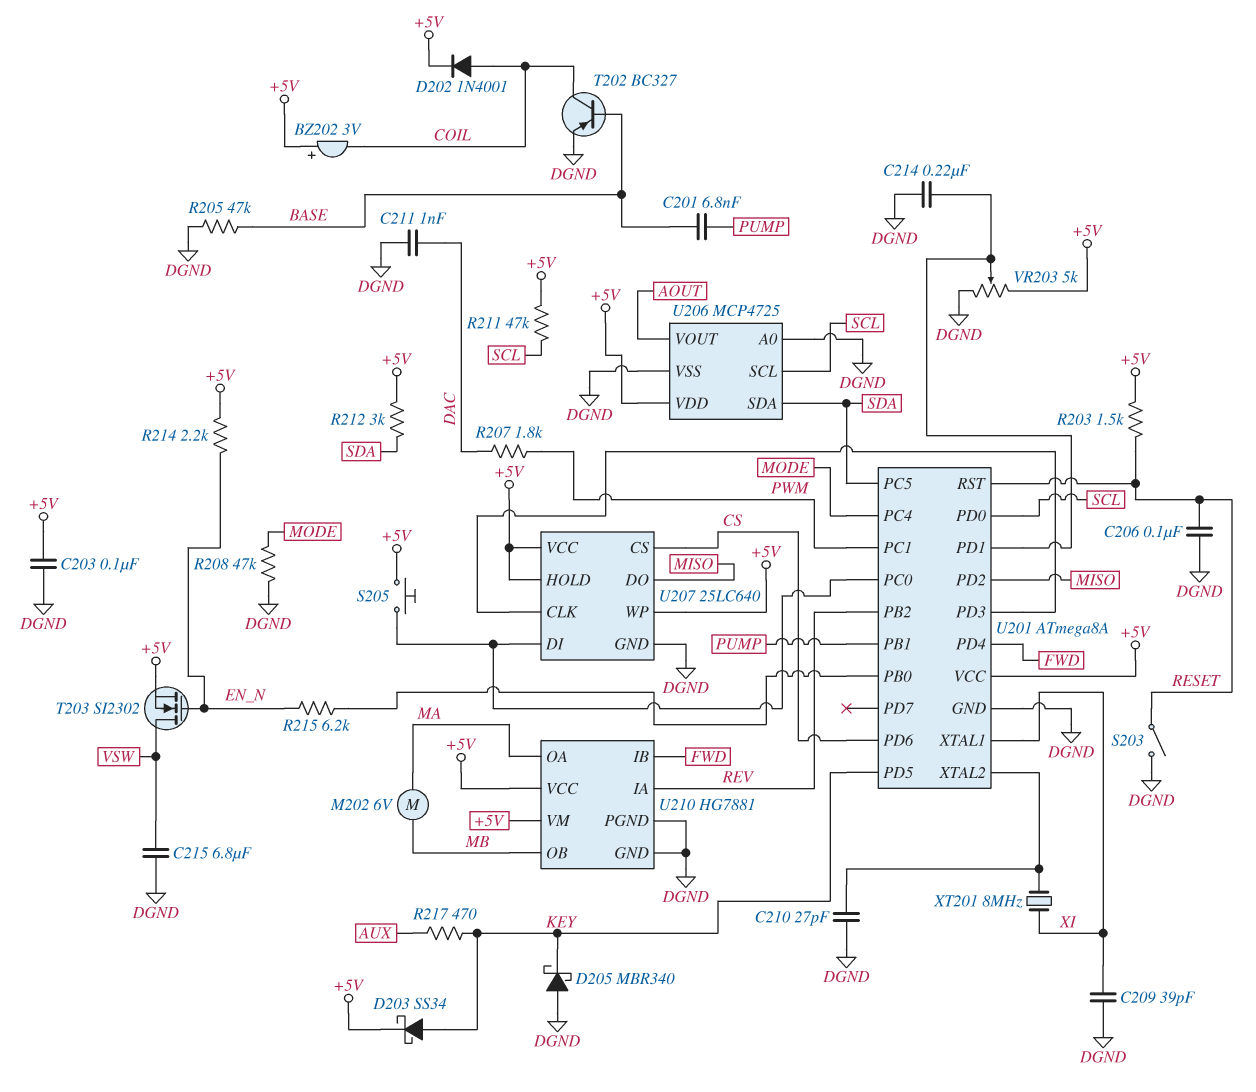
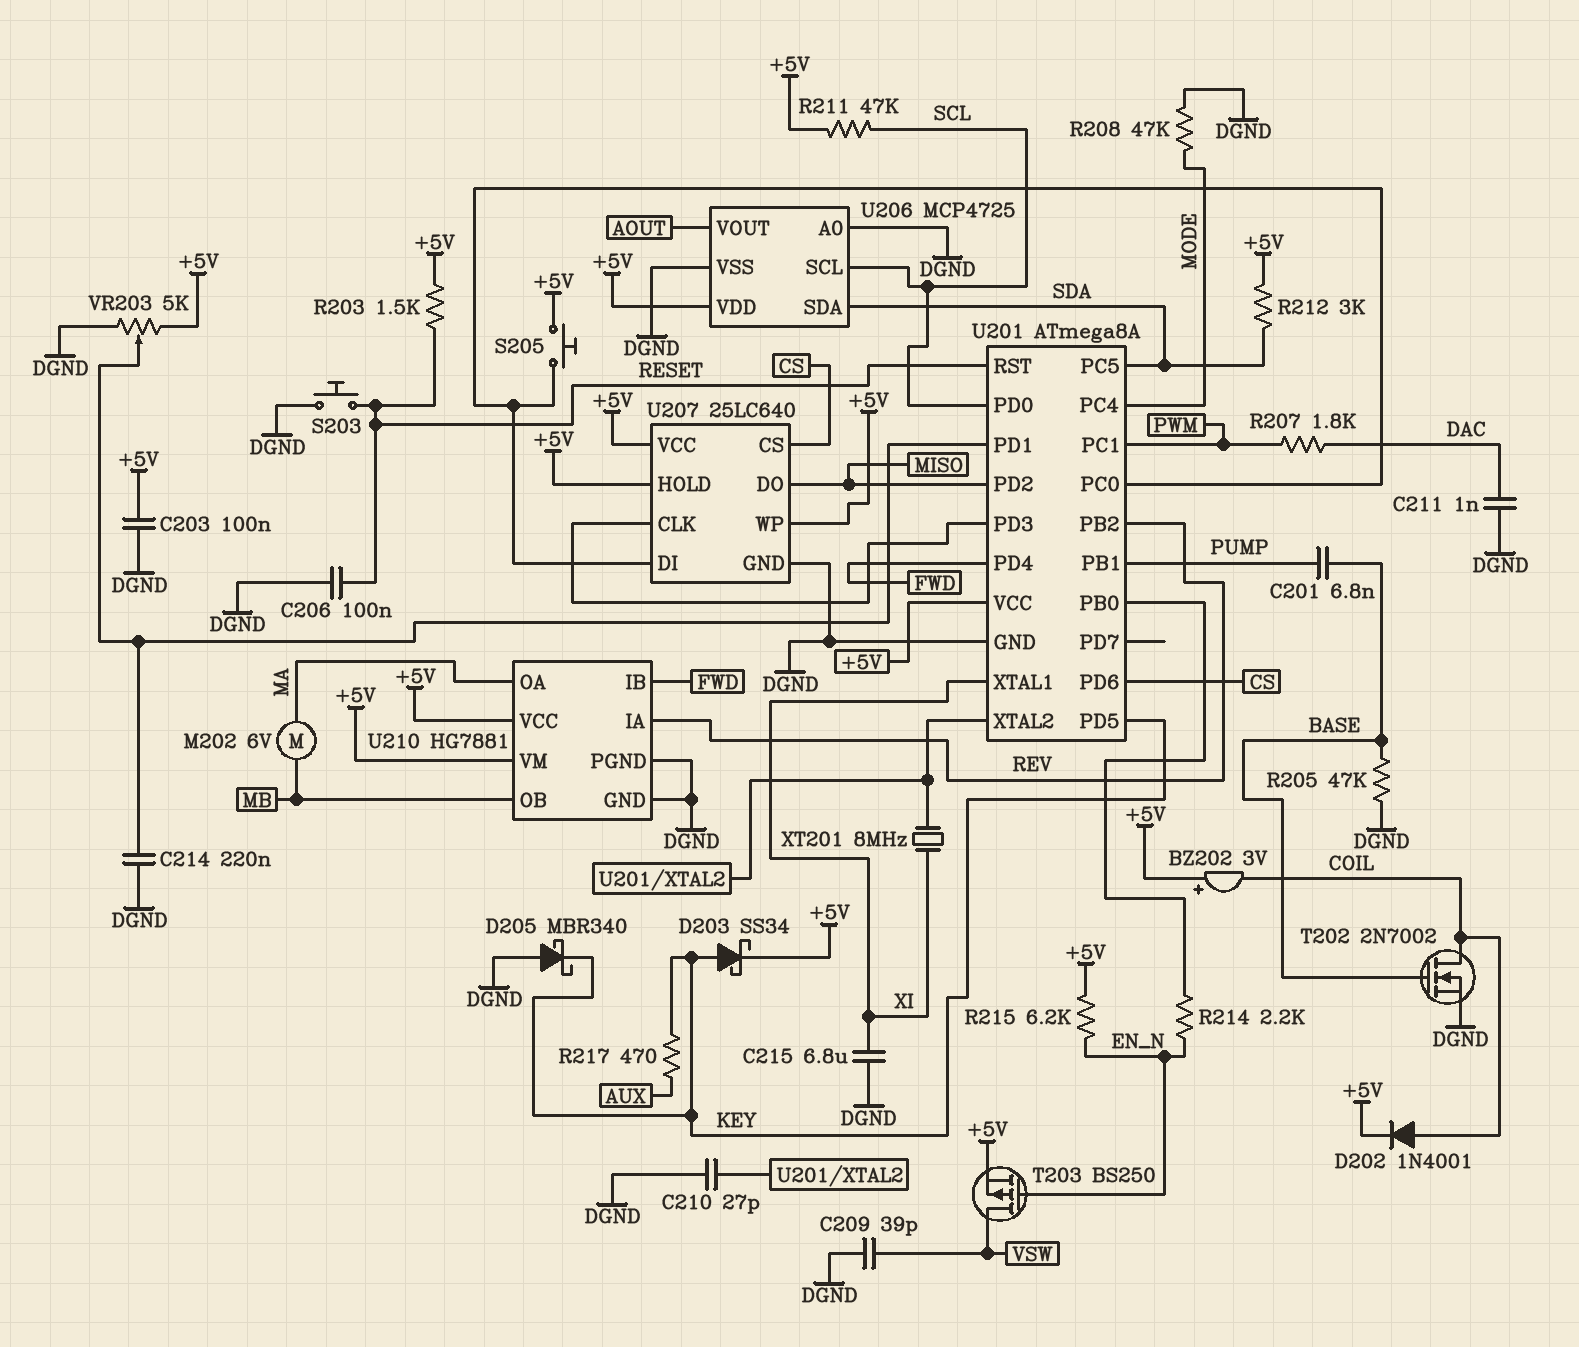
C209: 39pF (DGND, XI) -> 39pF (DGND, VSW)
C215: 6.8uF (DGND, VSW) -> 6.8uF (DGND, XI)
R214: 2.2k (+5V, EN_N) -> 2.2k (EN_N, U201/PB0)
R215: 6.2k (EN_N, U201/PB0) -> 6.2k (+5V, EN_N)
S203: switch (DGND, RESET) -> button (DGND, RESET)
T202: PNP BC327 (B BASE, C COIL, E DGND) -> NMOS 2N7002 (G BASE, D COIL, S DGND)
T203: NMOS SI2302 (G EN_N, D VSW, S +5V) -> PMOS BS250 (G EN_N, D VSW, S +5V)

